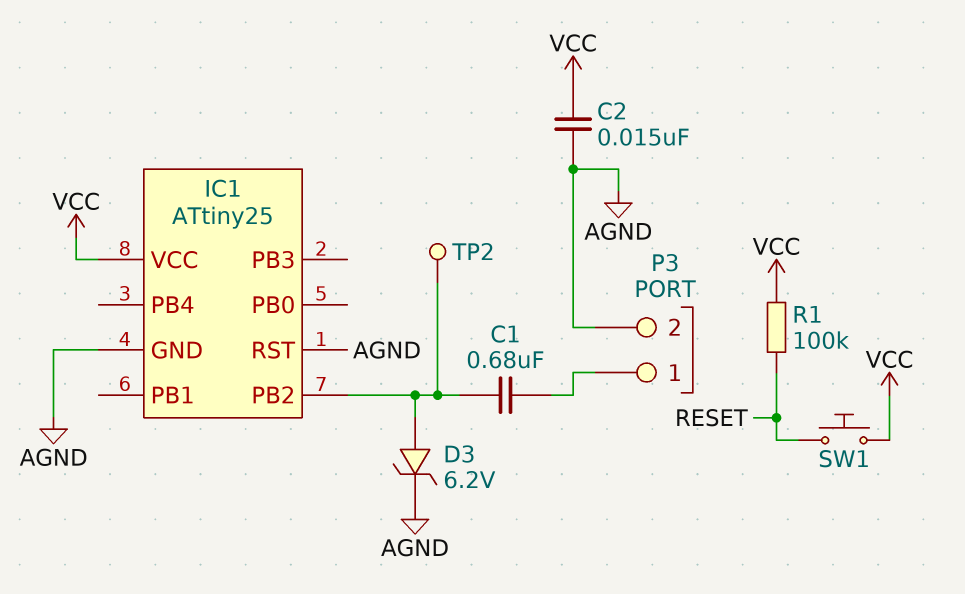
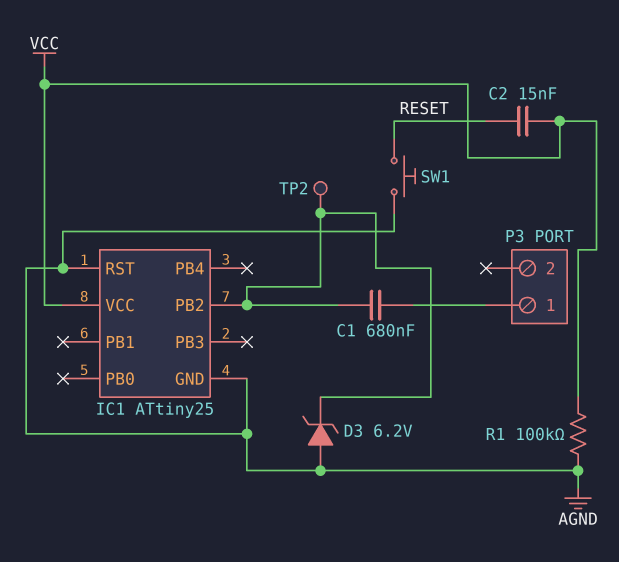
C2: 15nF (AGND, VCC) -> 15nF (RESET, VCC)
D3: zener 6.2V (A IC1/PB2, K AGND) -> zener 6.2V (A AGND, K IC1/PB2)
P3 pin 2: AGND -> none
R1: 100k (RESET, VCC) -> 100k (AGND, VCC)
SW1: button (RESET, VCC) -> button (AGND, RESET)

